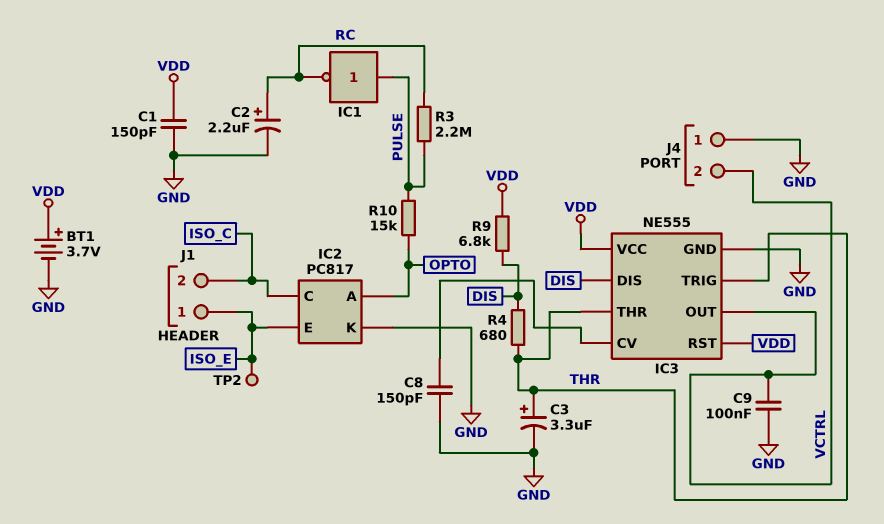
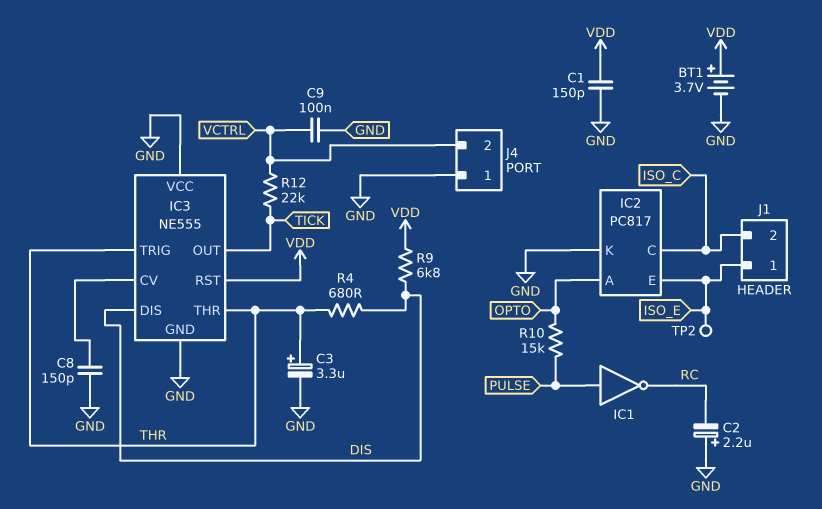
C2: 2.2uF (plus RC, minus GND) -> 2.2uF (plus GND, minus RC)
IC3 pin OUT: VCTRL -> TICK
IC3 pin VCC: VDD -> GND
R3: 2.2M (PULSE, RC) -> none
R12: none -> 22k (TICK, VCTRL)

